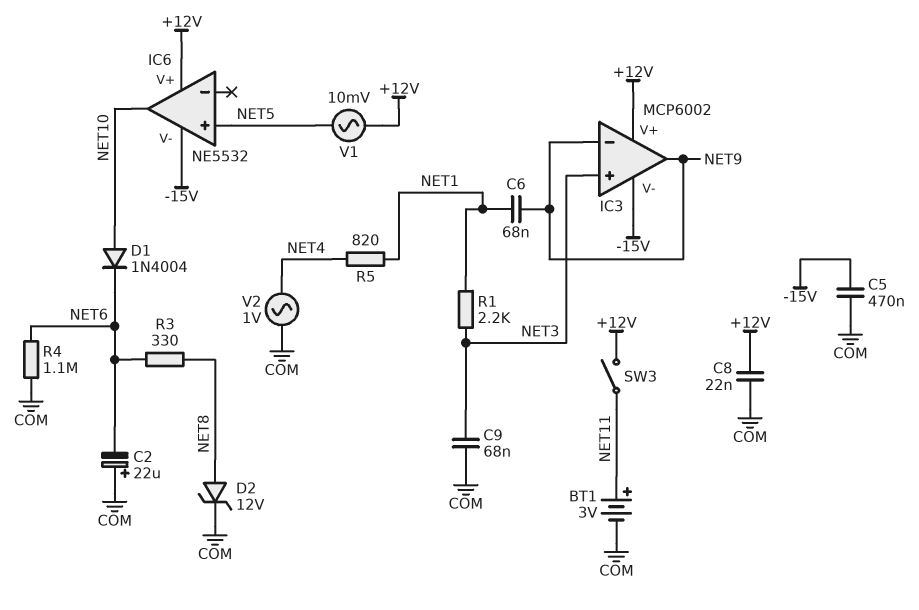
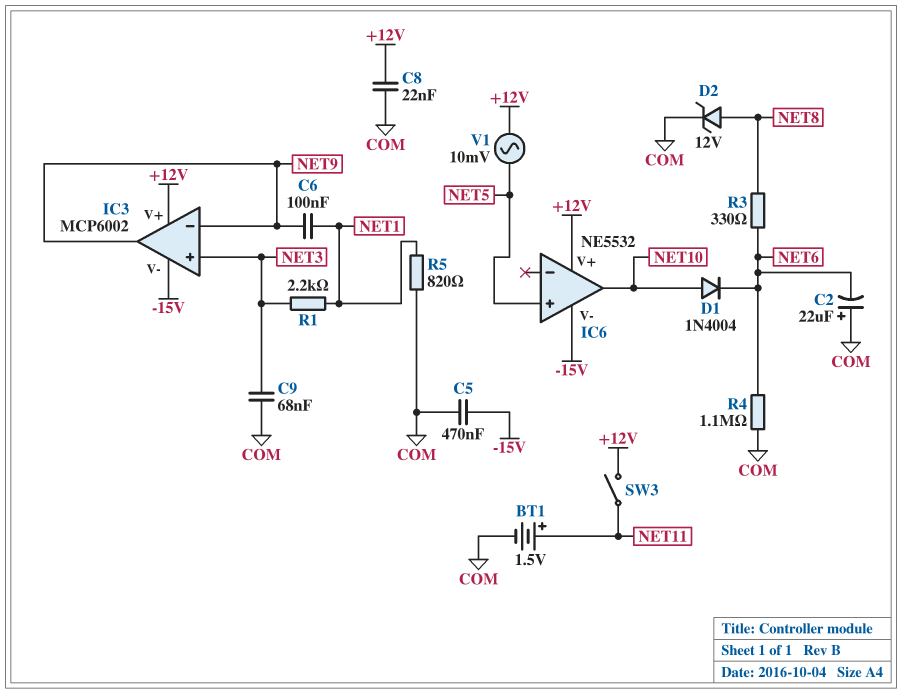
BT1: 3V (plus NET11, minus COM) -> 1.5V (plus NET11, minus COM)
C6: 68nF (NET1, NET9) -> 100nF (NET1, NET9)
R5: 820 (NET1, NET4) -> 820 (COM, NET1)
V2: AC 1V (COM, NET4) -> none

